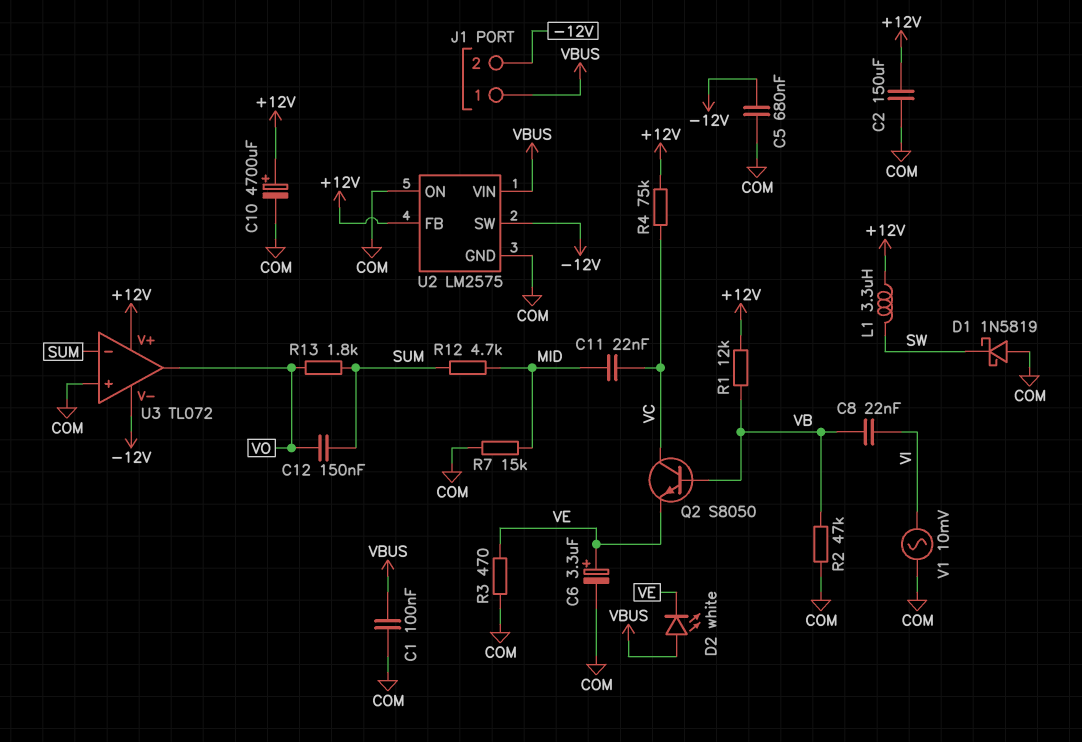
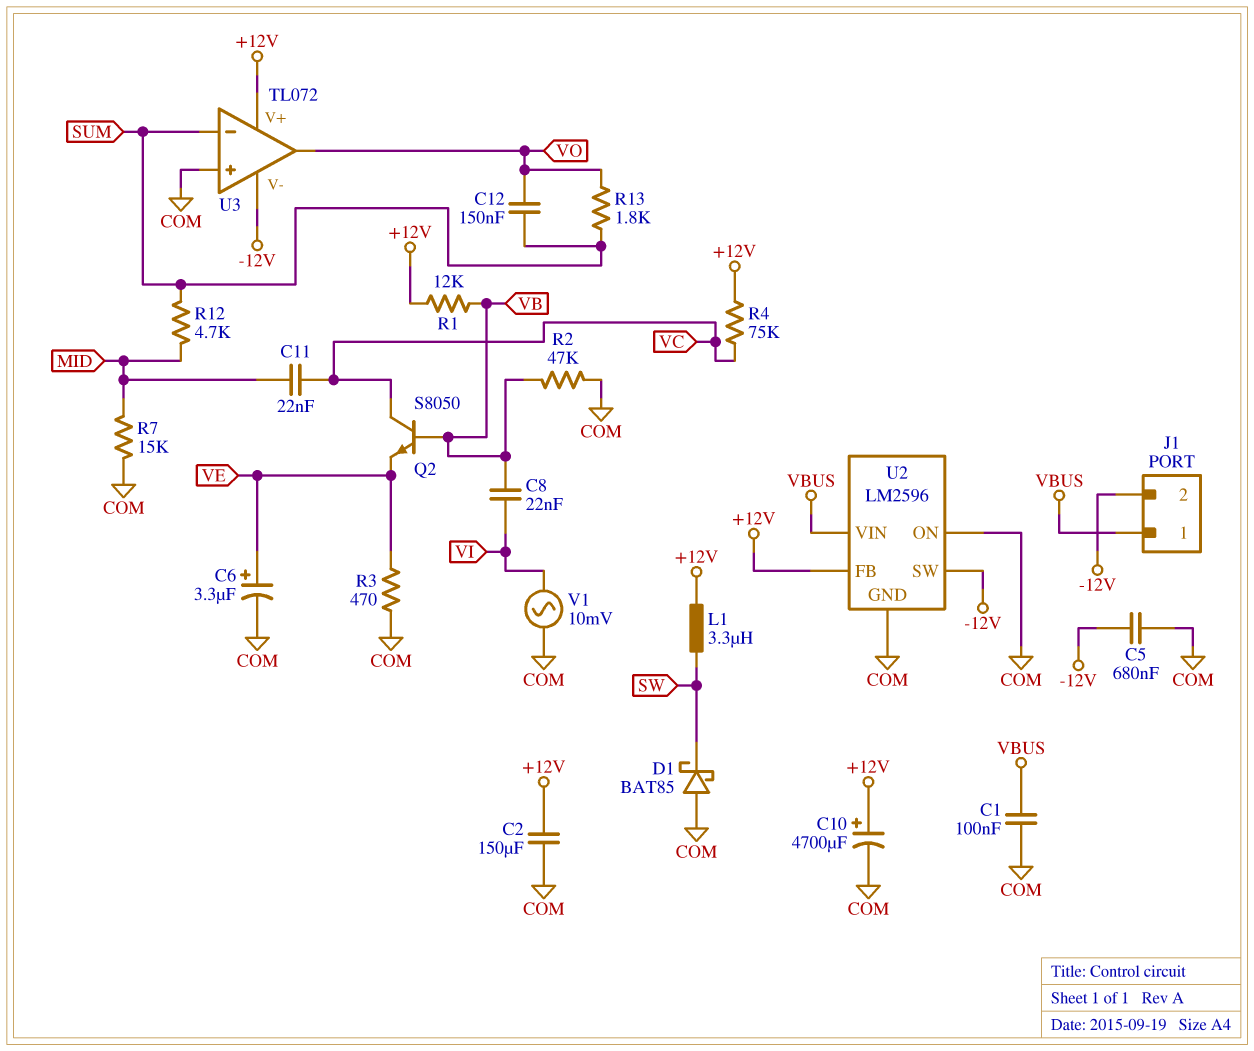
D1: schottky 1N5819 (A COM, K SW) -> schottky BAT85 (A COM, K SW)
D2: LED white (A VBUS, K VE) -> none
U2: LM2575 -> LM2596

